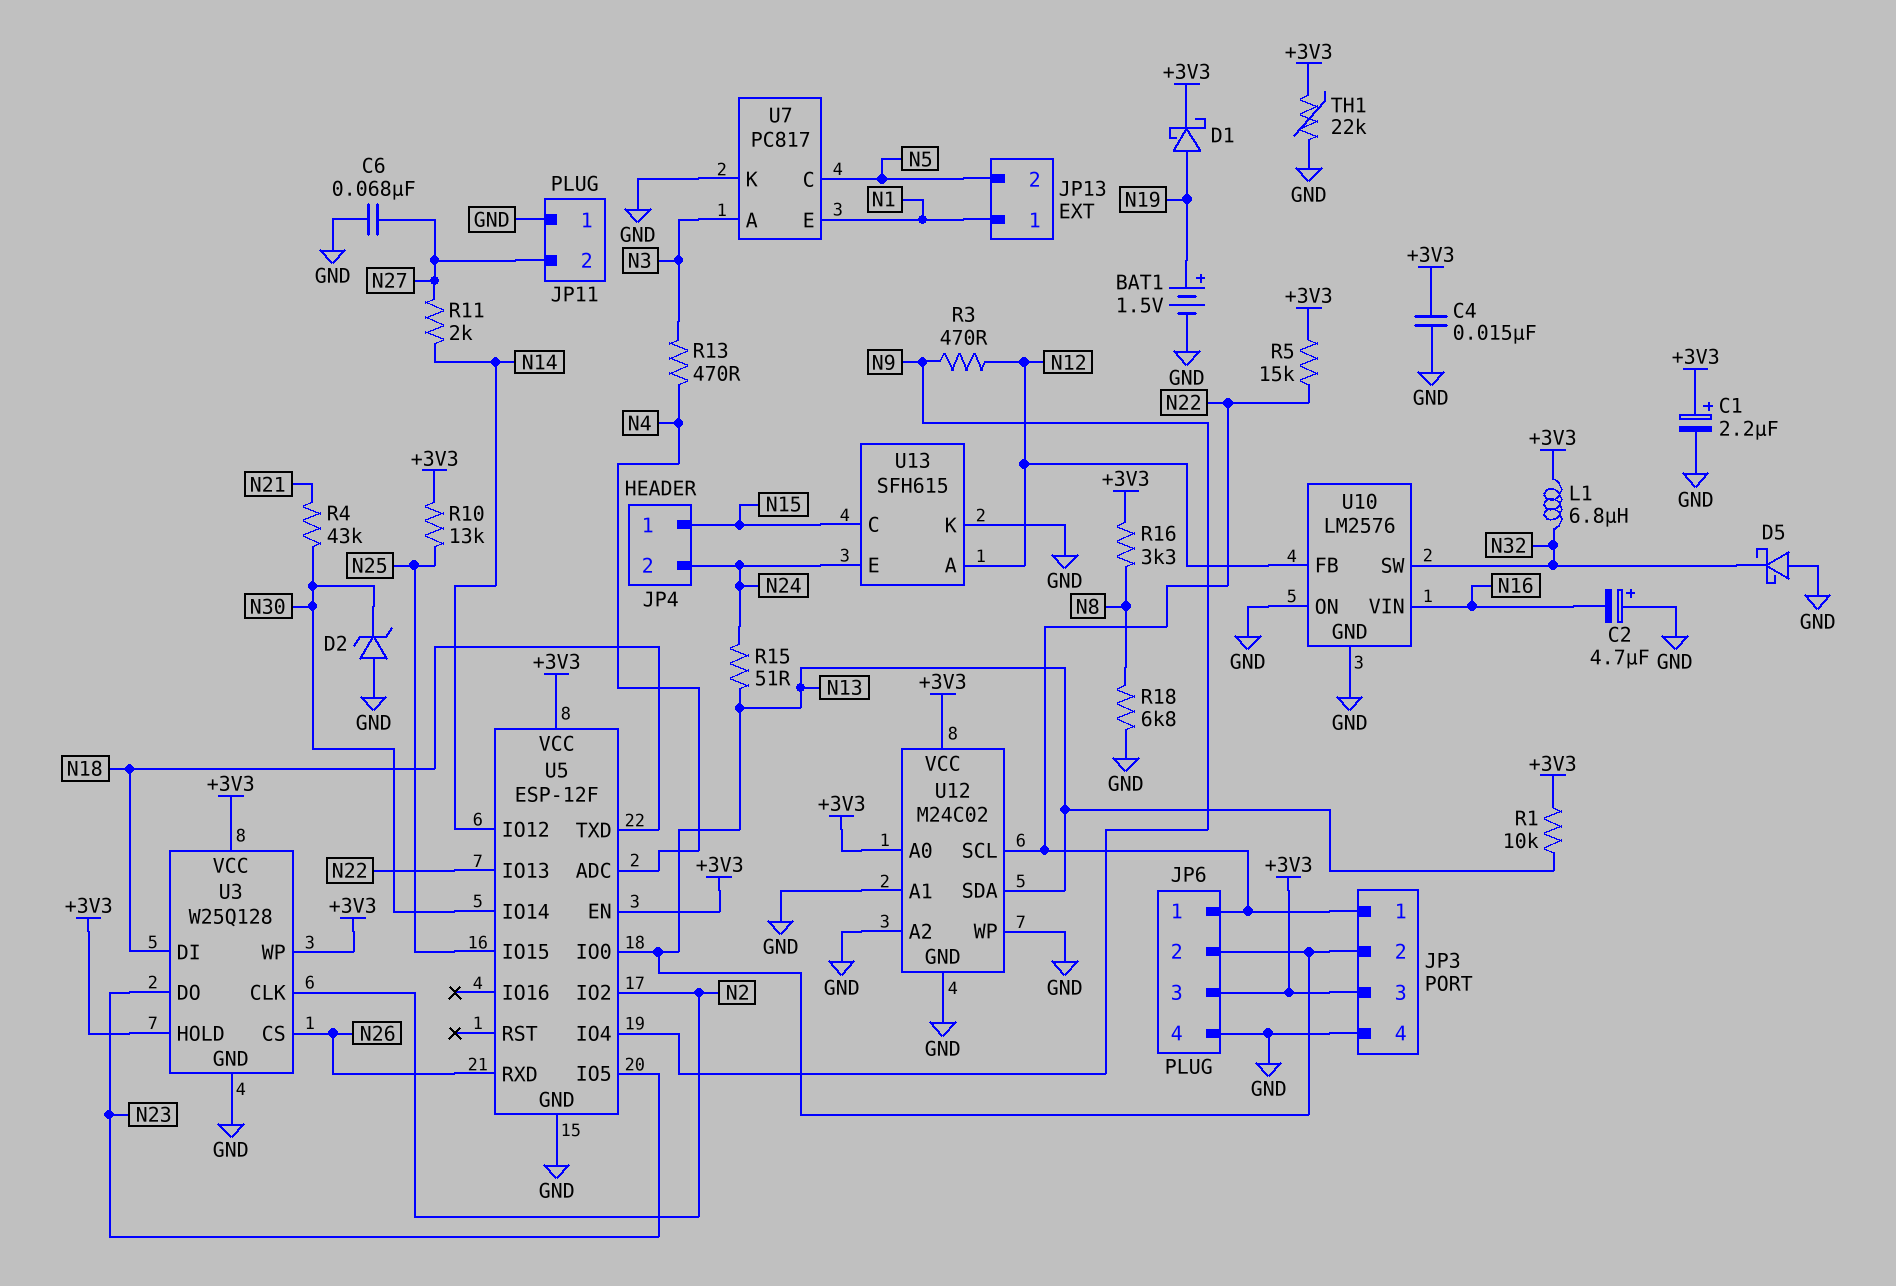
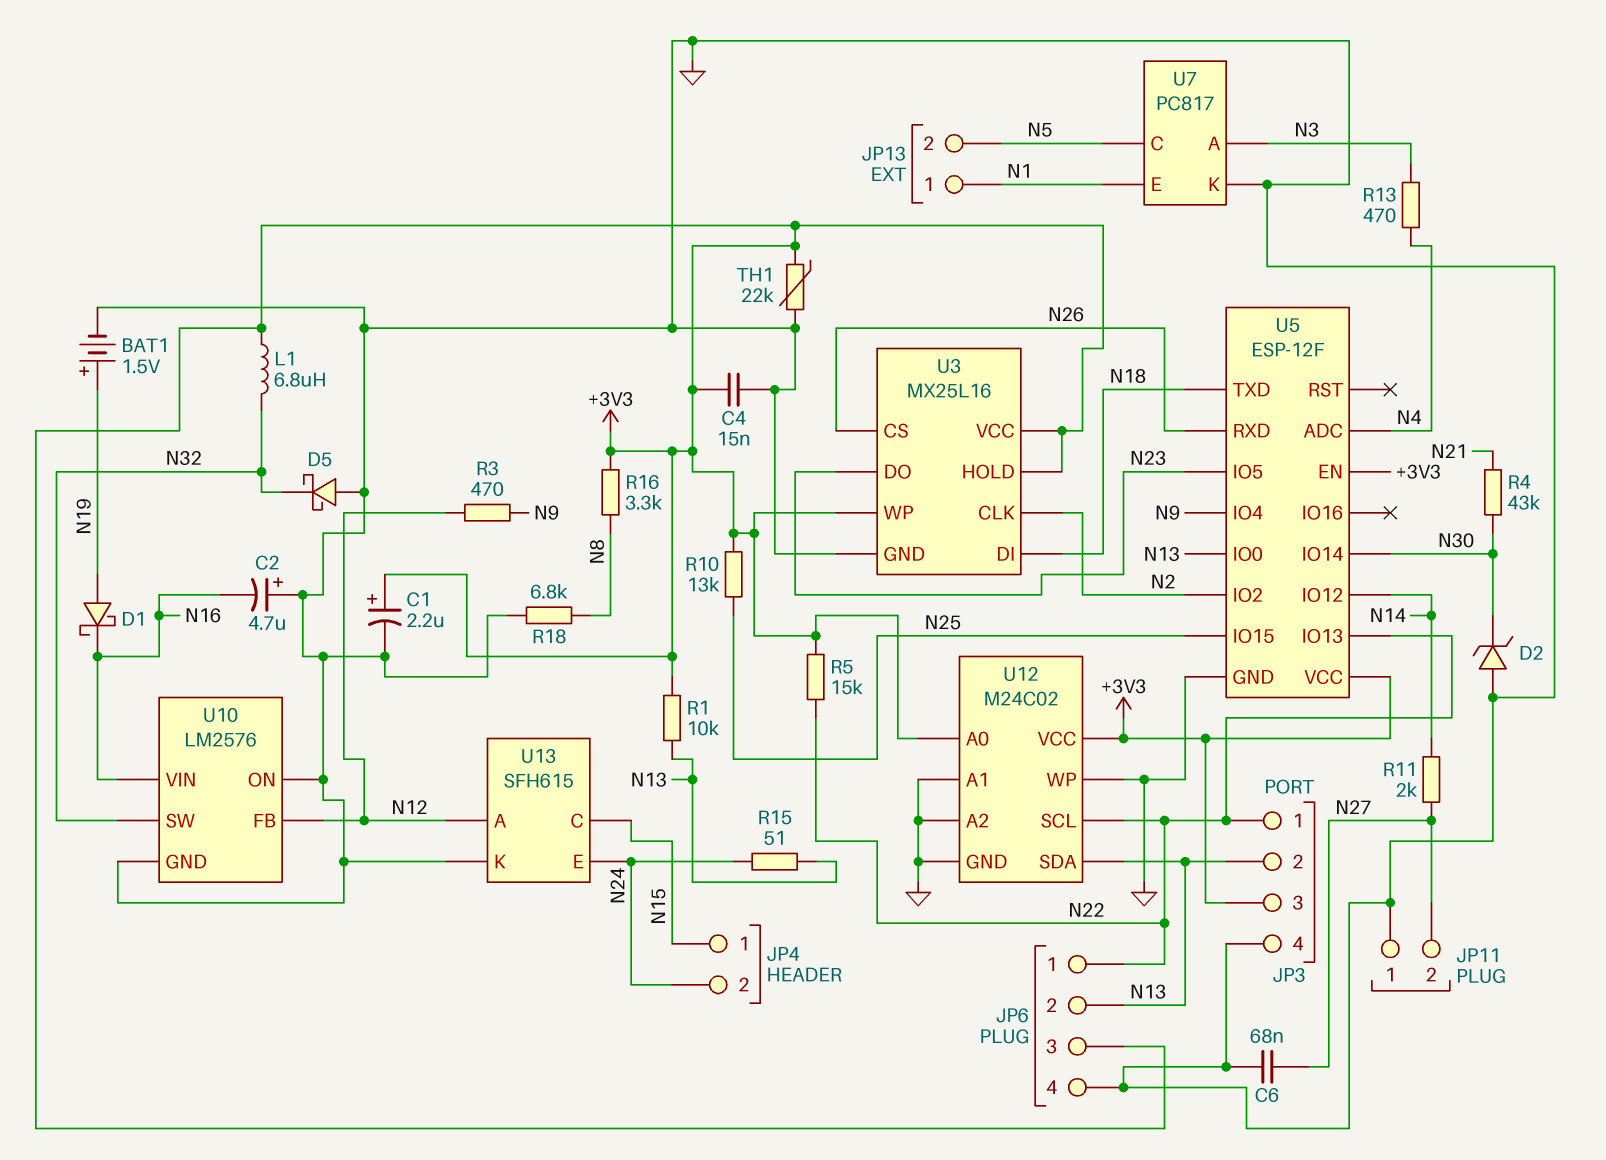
D1: schottky (A N19, K +3V3) -> schottky (A N19, K N16)
U3: W25Q128 -> MX25L16

